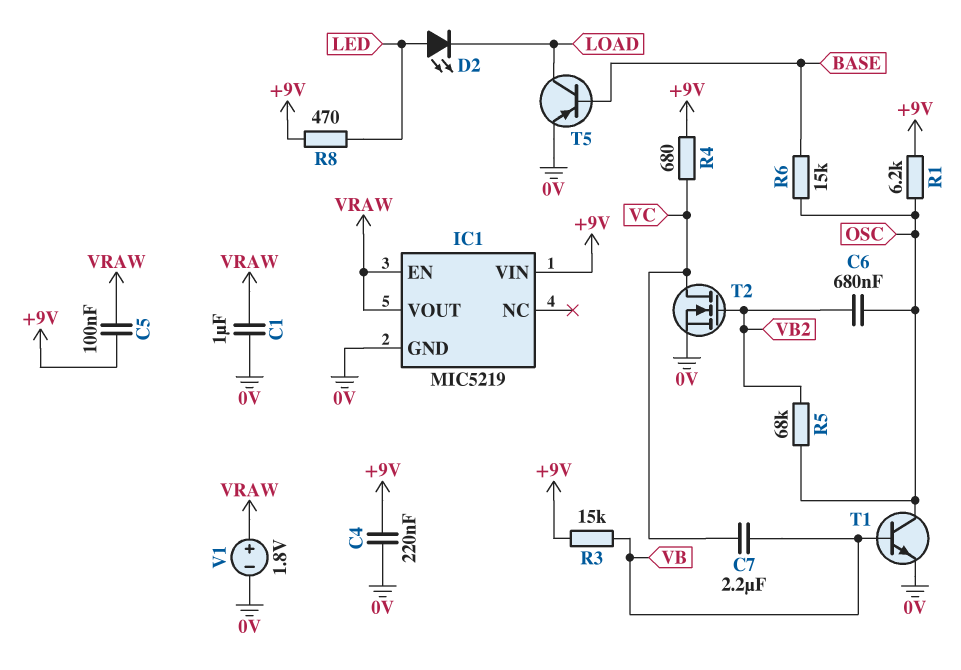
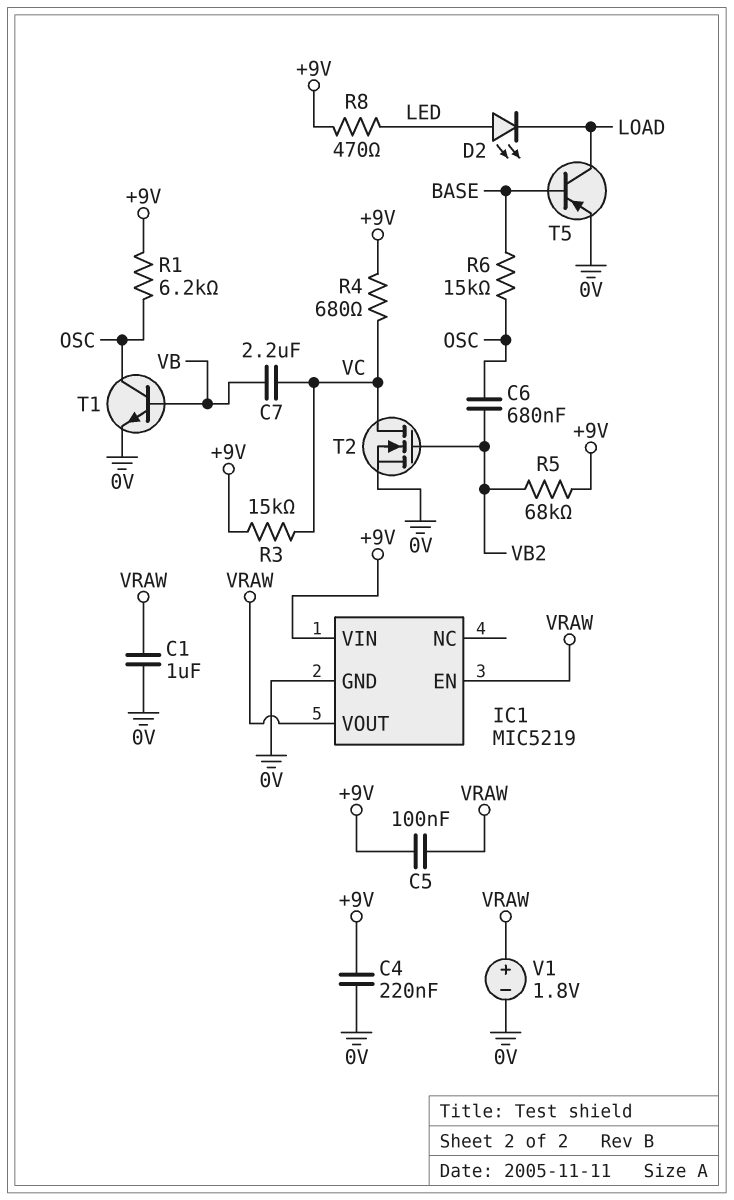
R3: 15k (+9V, VB) -> 15k (+9V, VC)
R5: 68k (OSC, VB2) -> 68k (+9V, VB2)

